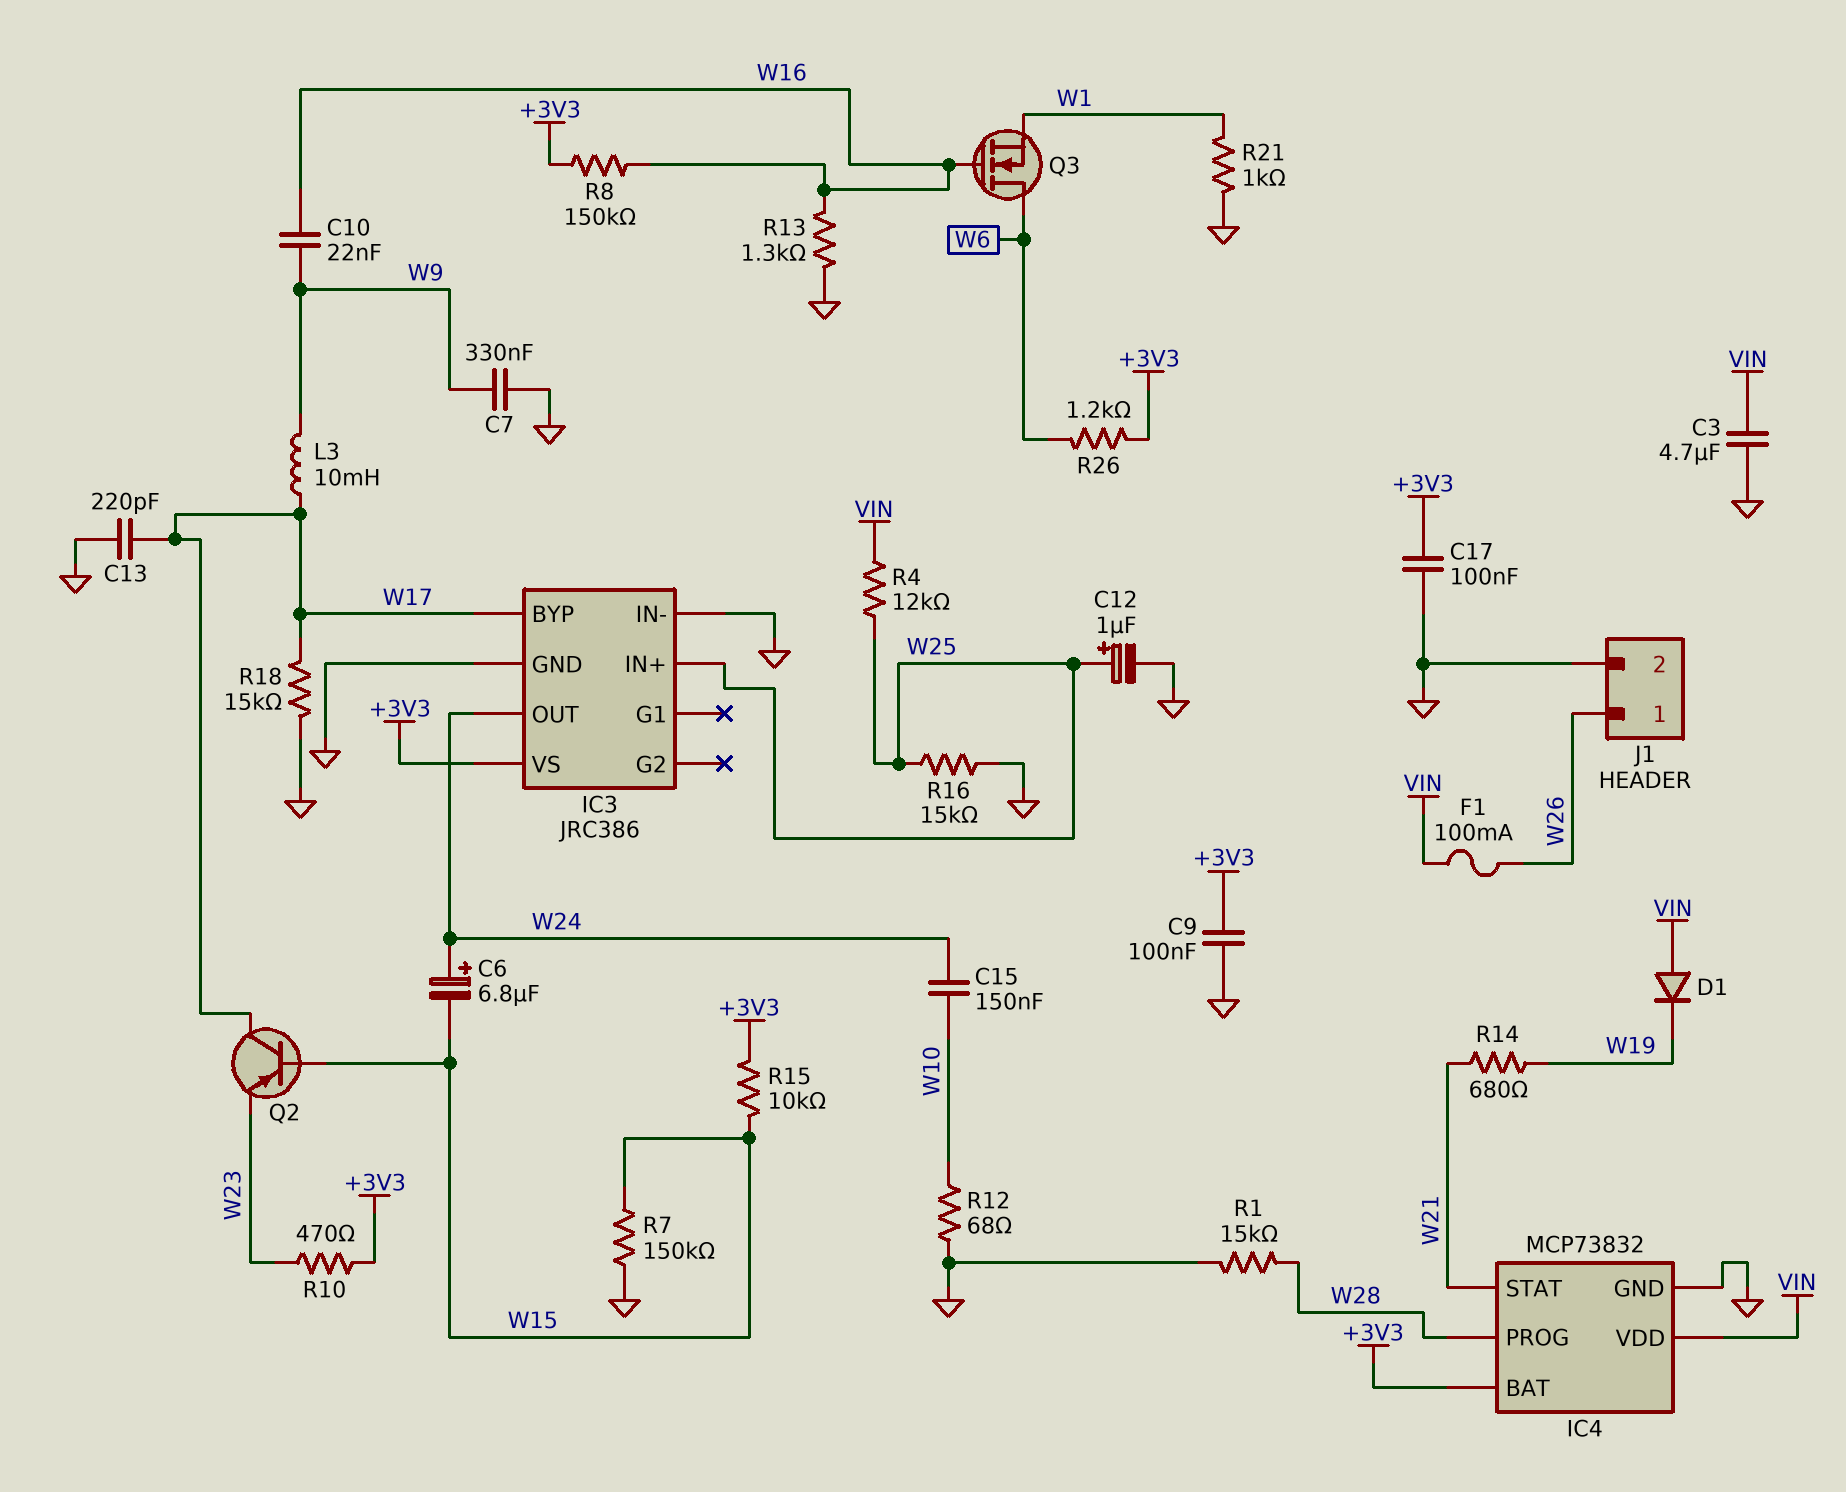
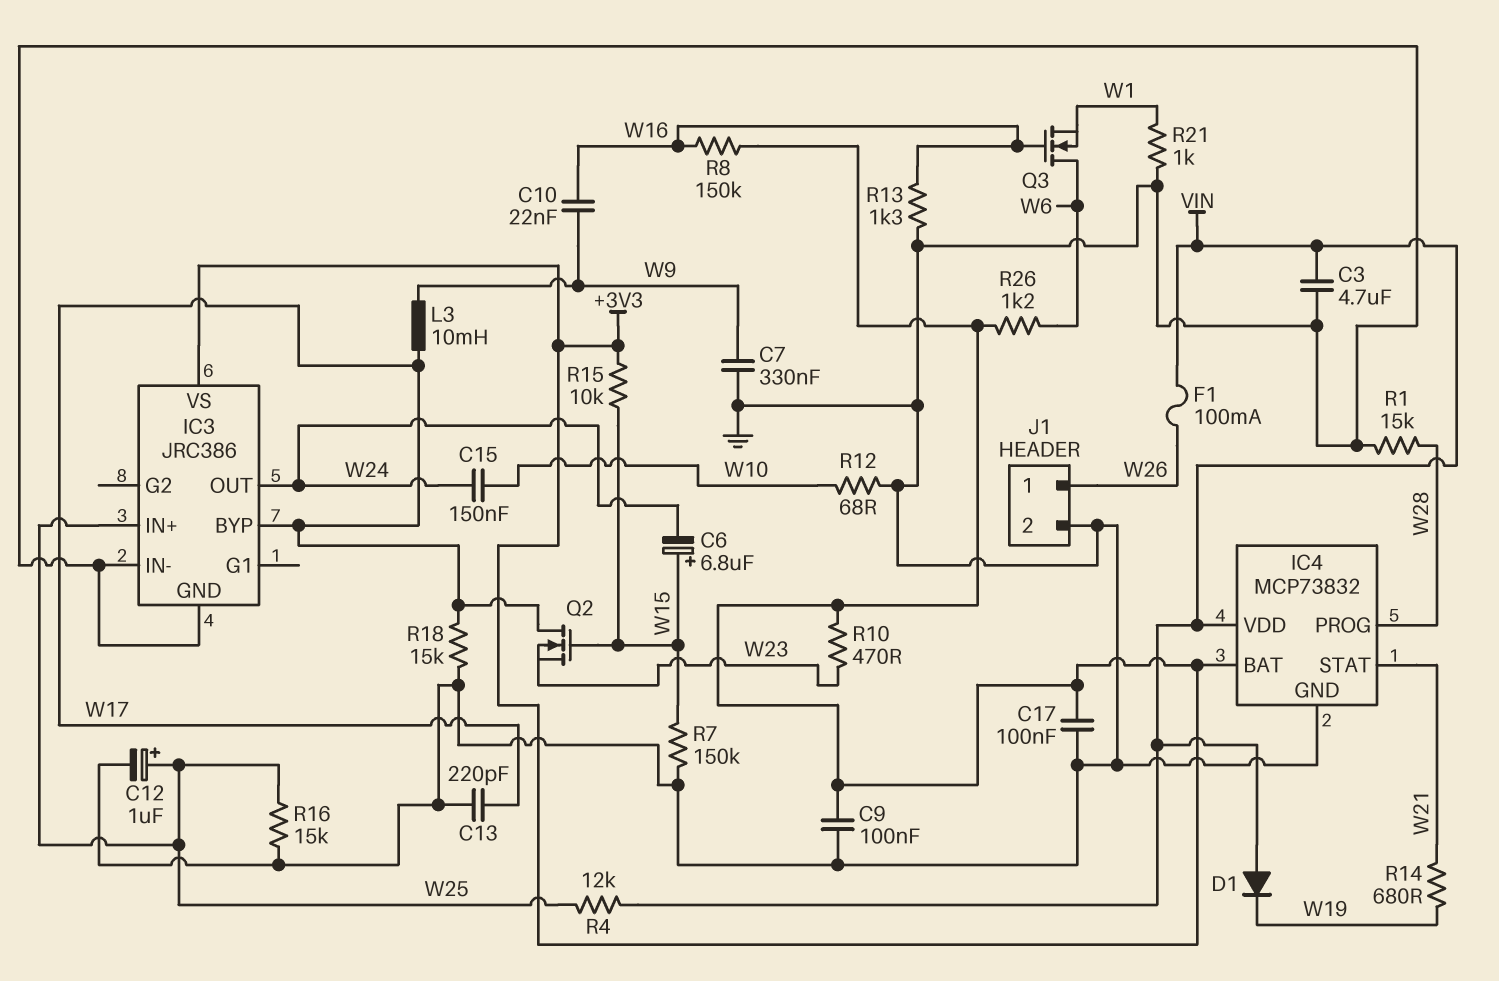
C6: 6.8uF (plus W24, minus W15) -> 6.8uF (plus W15, minus W24)
Q2: PNP (B W15, C W17, E W23) -> NMOS (G W15, D W17, S W23)

